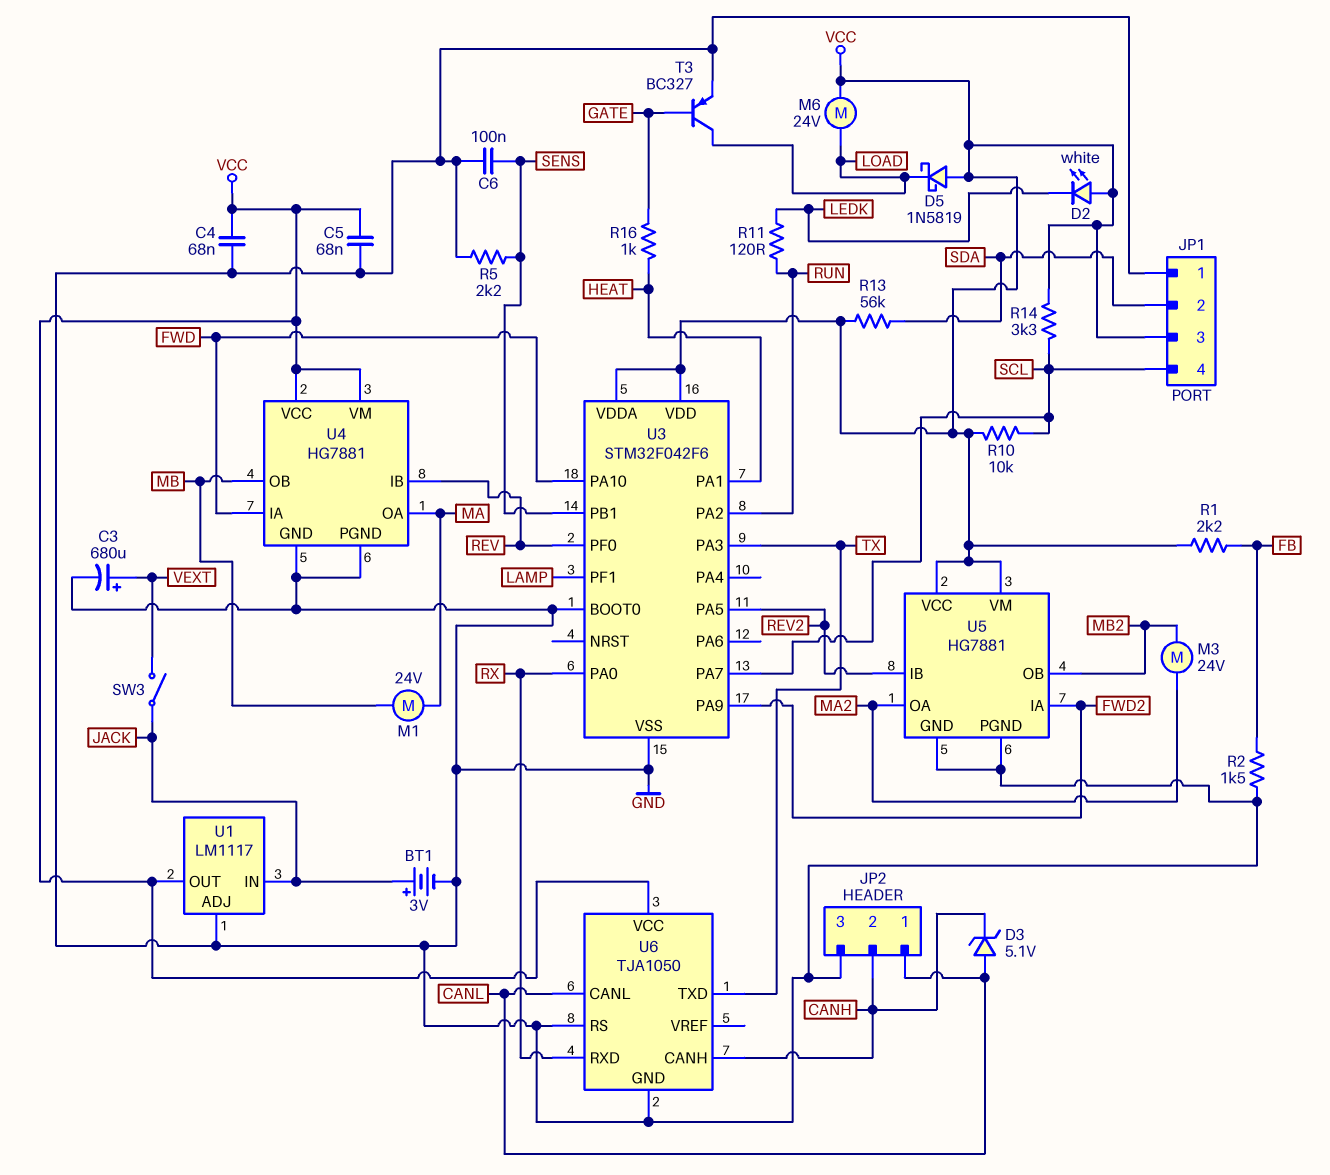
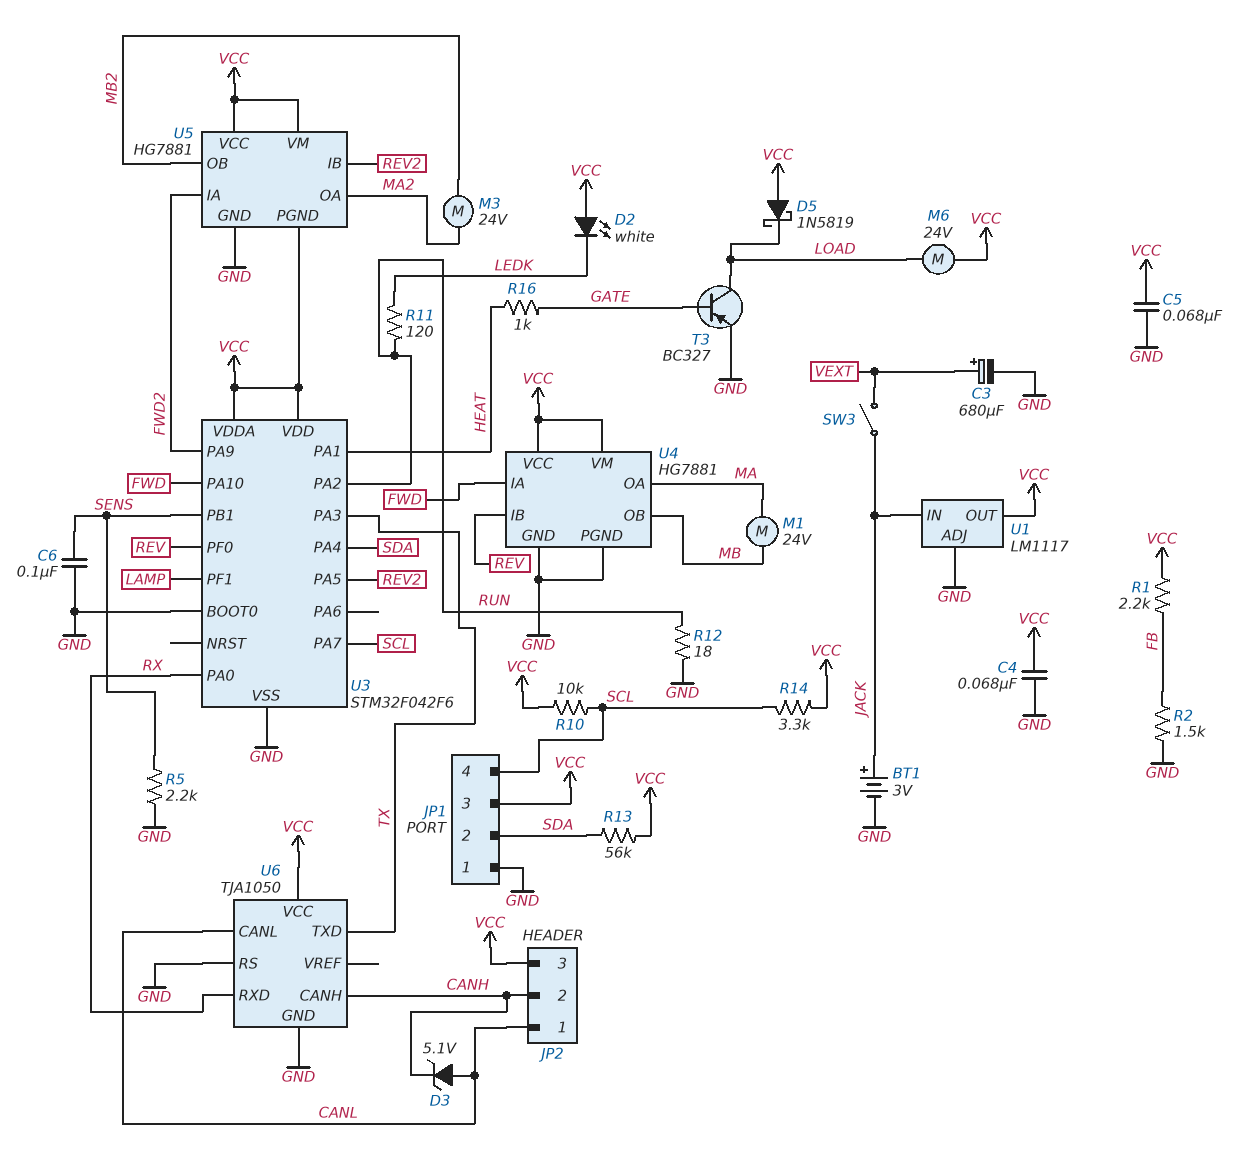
JP2 pin 3: GND -> VCC
R12: none -> 18 (GND, RUN)
U3 pin PA4: none -> SDA
U5 pin PGND: GND -> VCC

